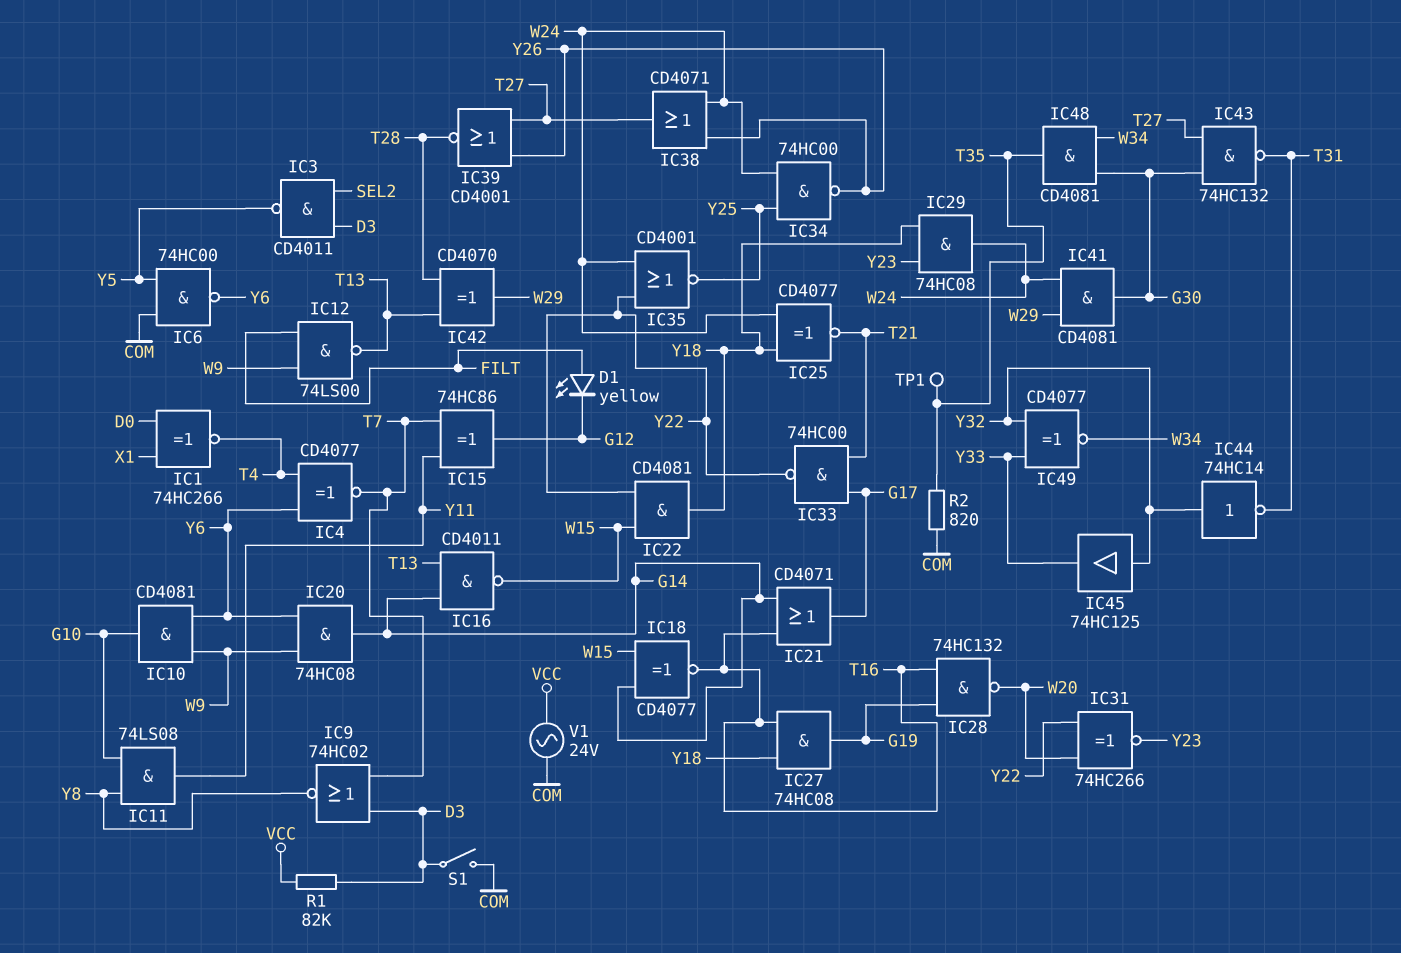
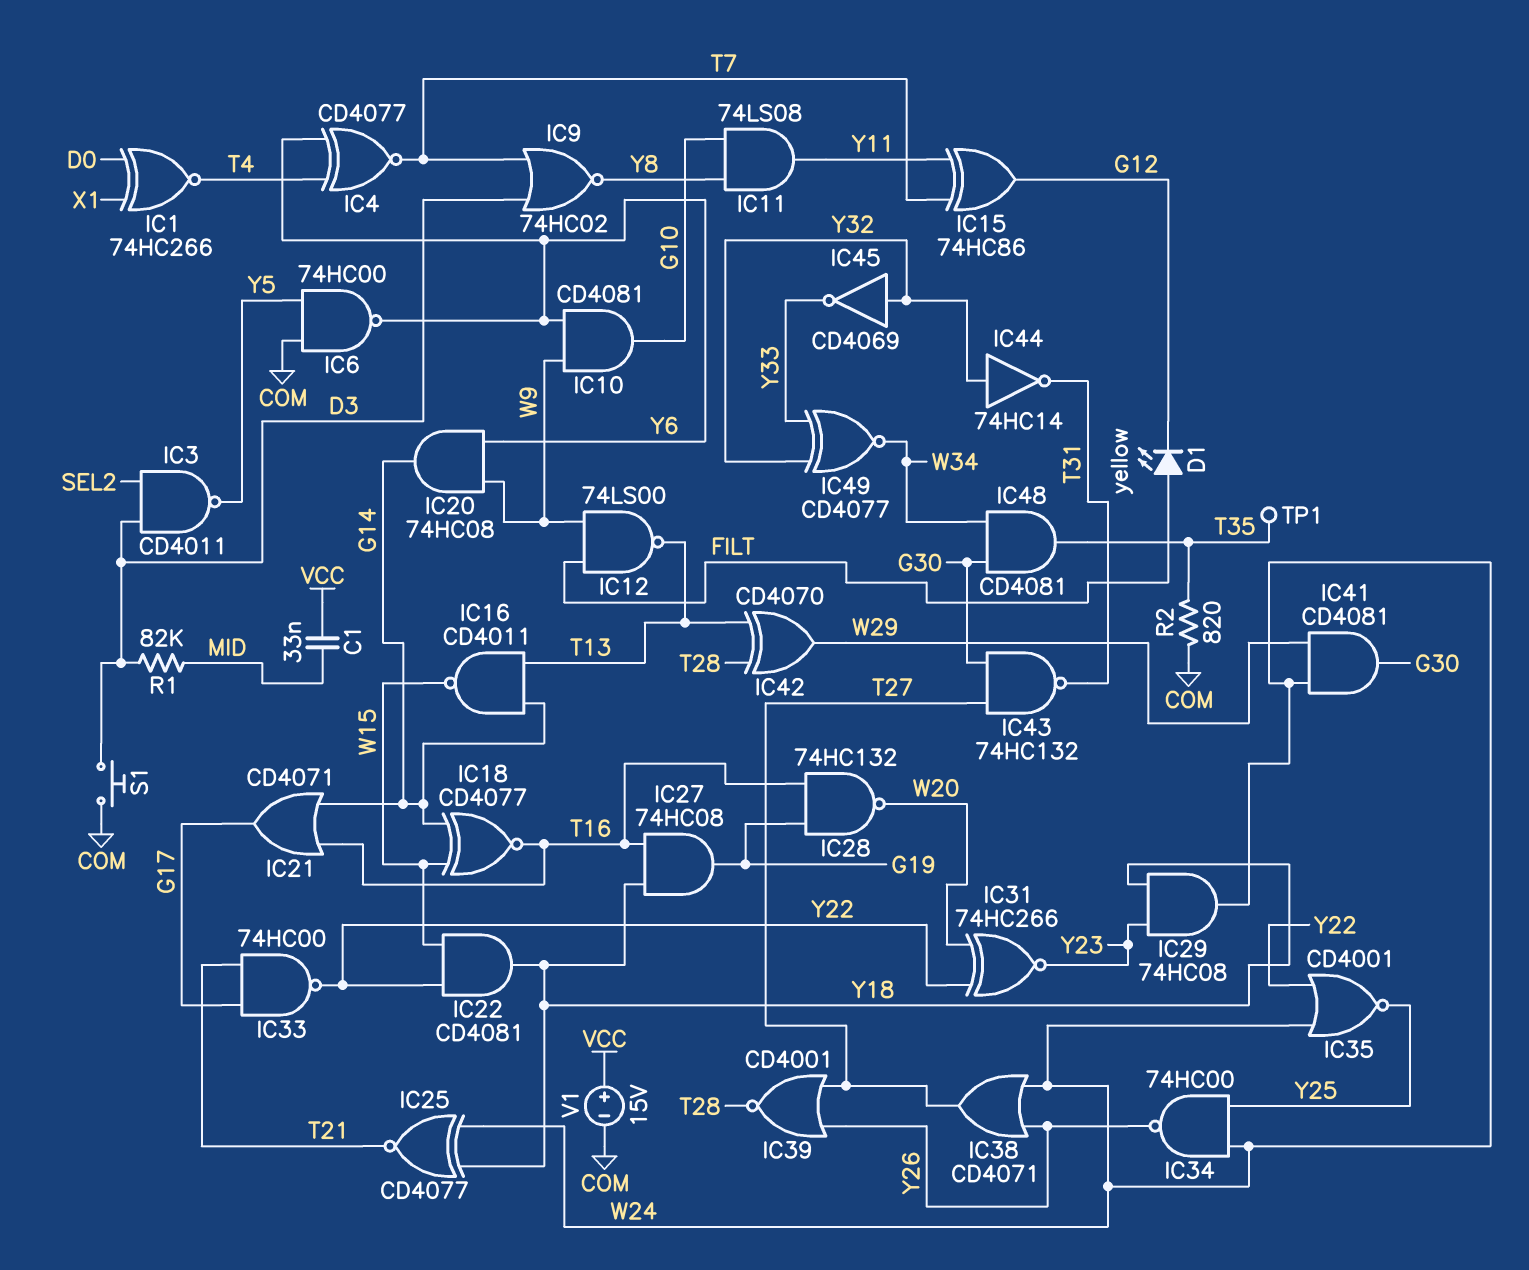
C1: none -> 33nF (MID, VCC)
IC45: buffer 74HC125 (in Y32, out Y33) -> NOT CD4069 (in Y32, out Y33)
R1: 82k (D3, VCC) -> 82k (D3, MID)
S1: switch (COM, D3) -> button (COM, D3)
V1: AC 24V (COM, VCC) -> 15V (plus VCC, minus COM)

